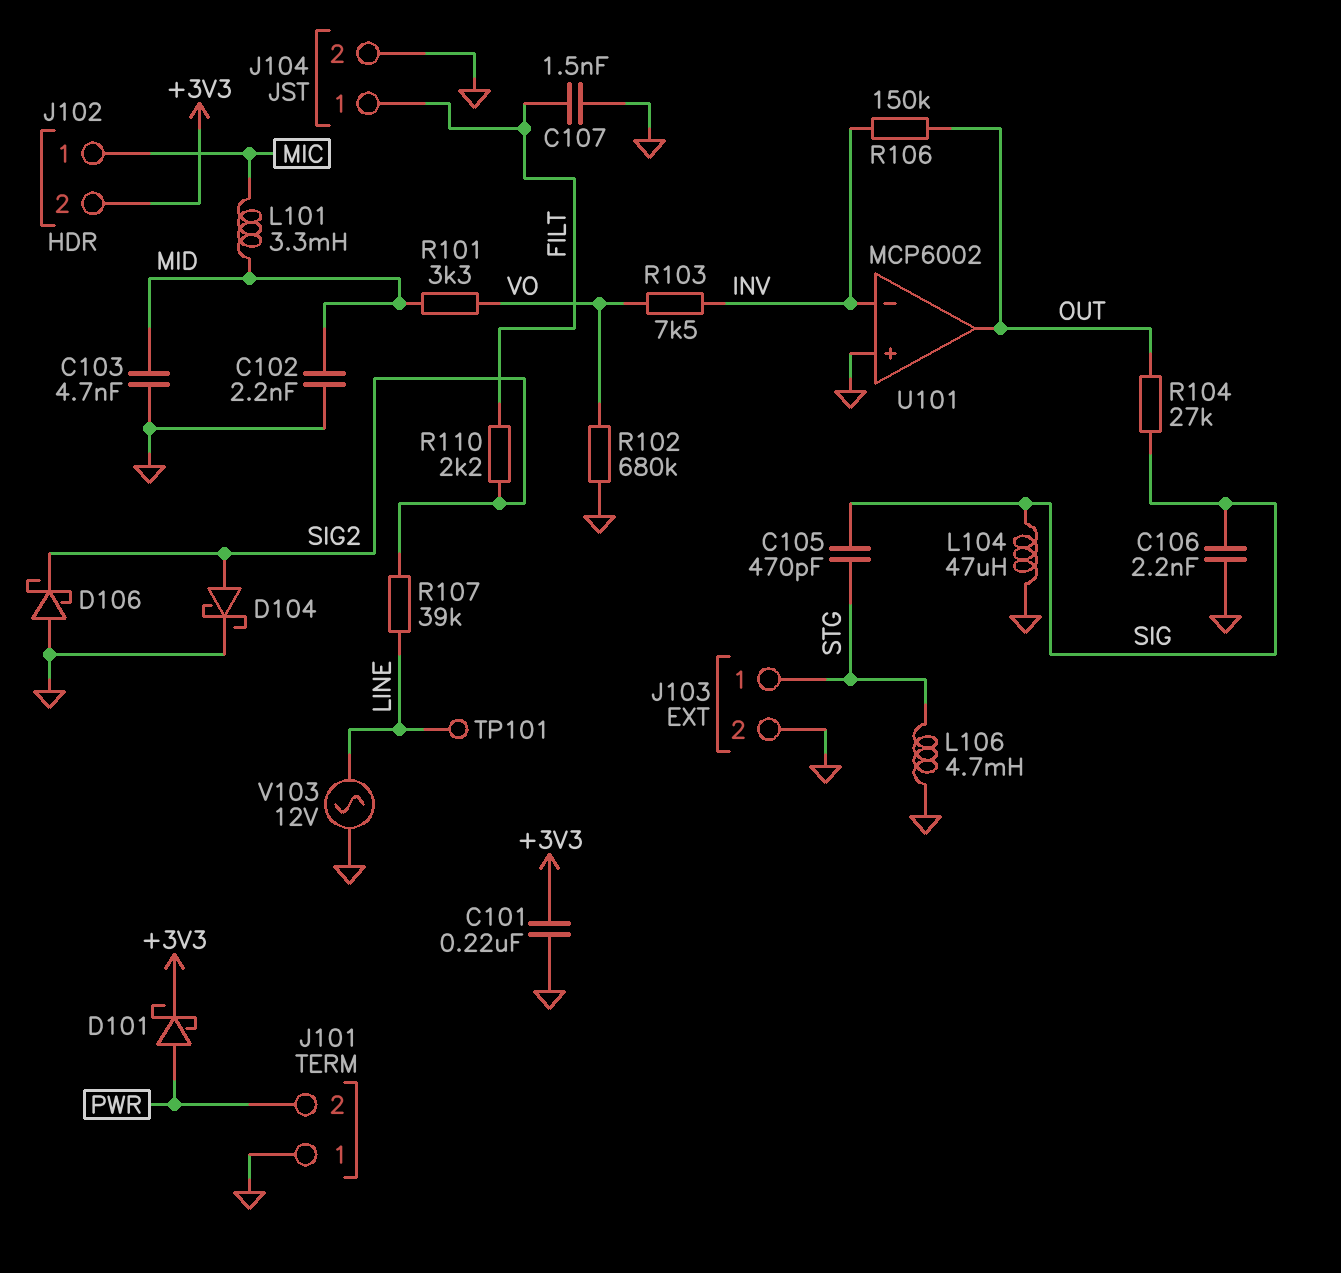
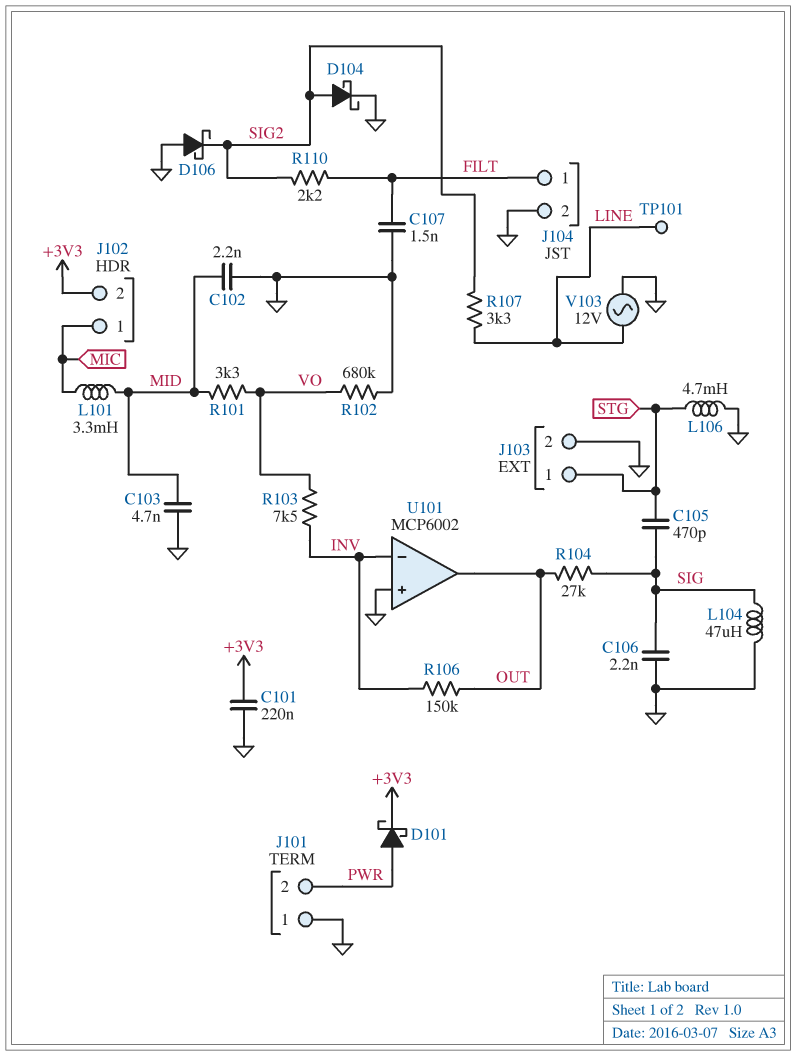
R107: 39k (LINE, SIG2) -> 3.3k (LINE, SIG2)

